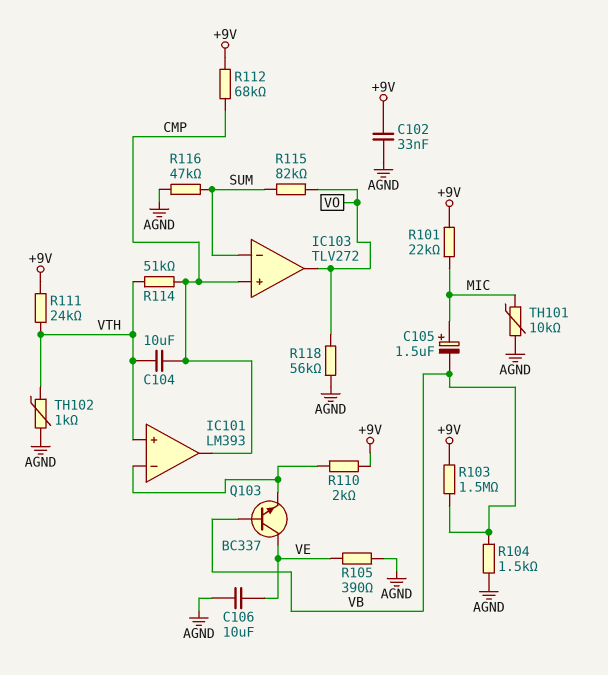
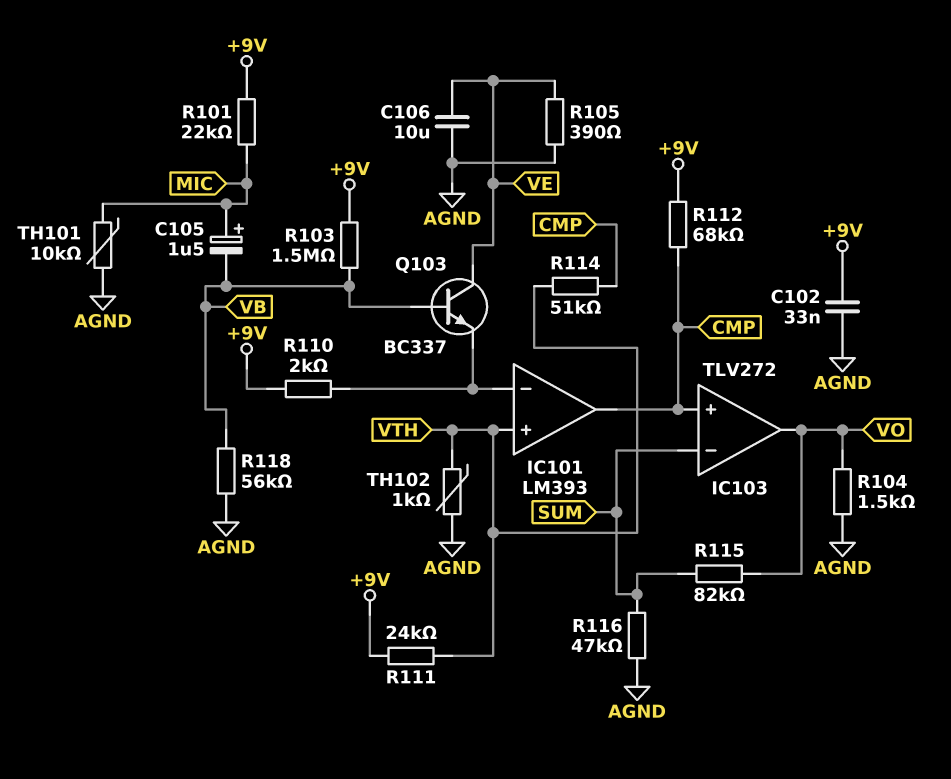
C104: 10uF (CMP, VTH) -> none
R104: 1.5k (AGND, VB) -> 1.5k (AGND, VO)
R118: 56k (AGND, VO) -> 56k (AGND, VB)

